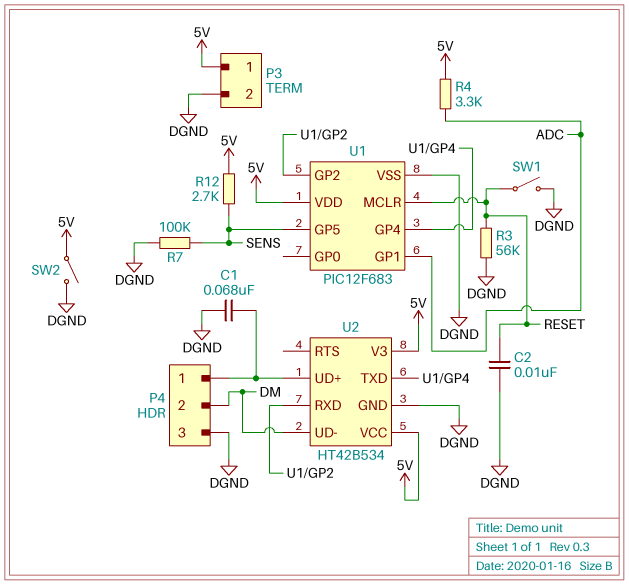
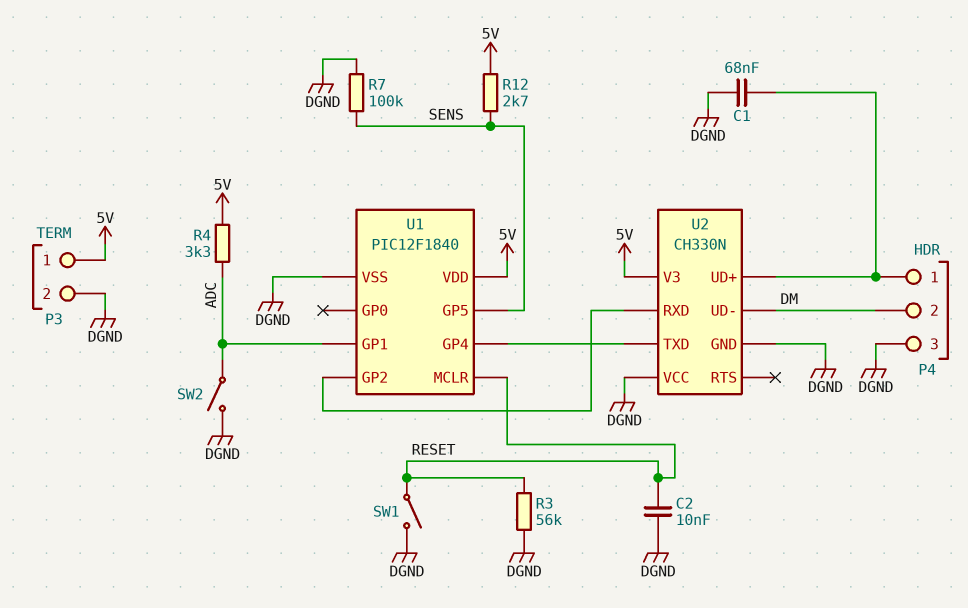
SW2: switch (5V, DGND) -> switch (ADC, DGND)
U1: PIC12F683 -> PIC12F1840
U2: HT42B534 -> CH330N
U2 pin VCC: 5V -> DGND

